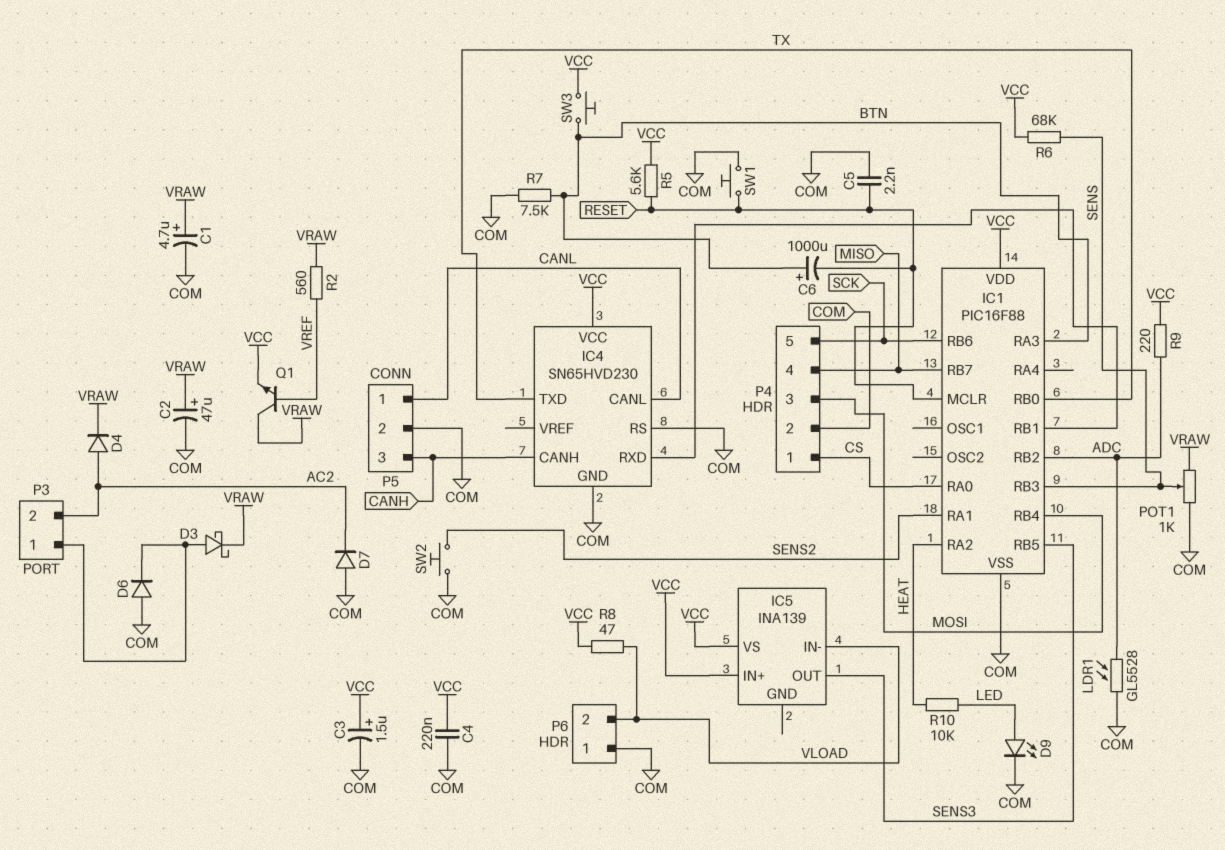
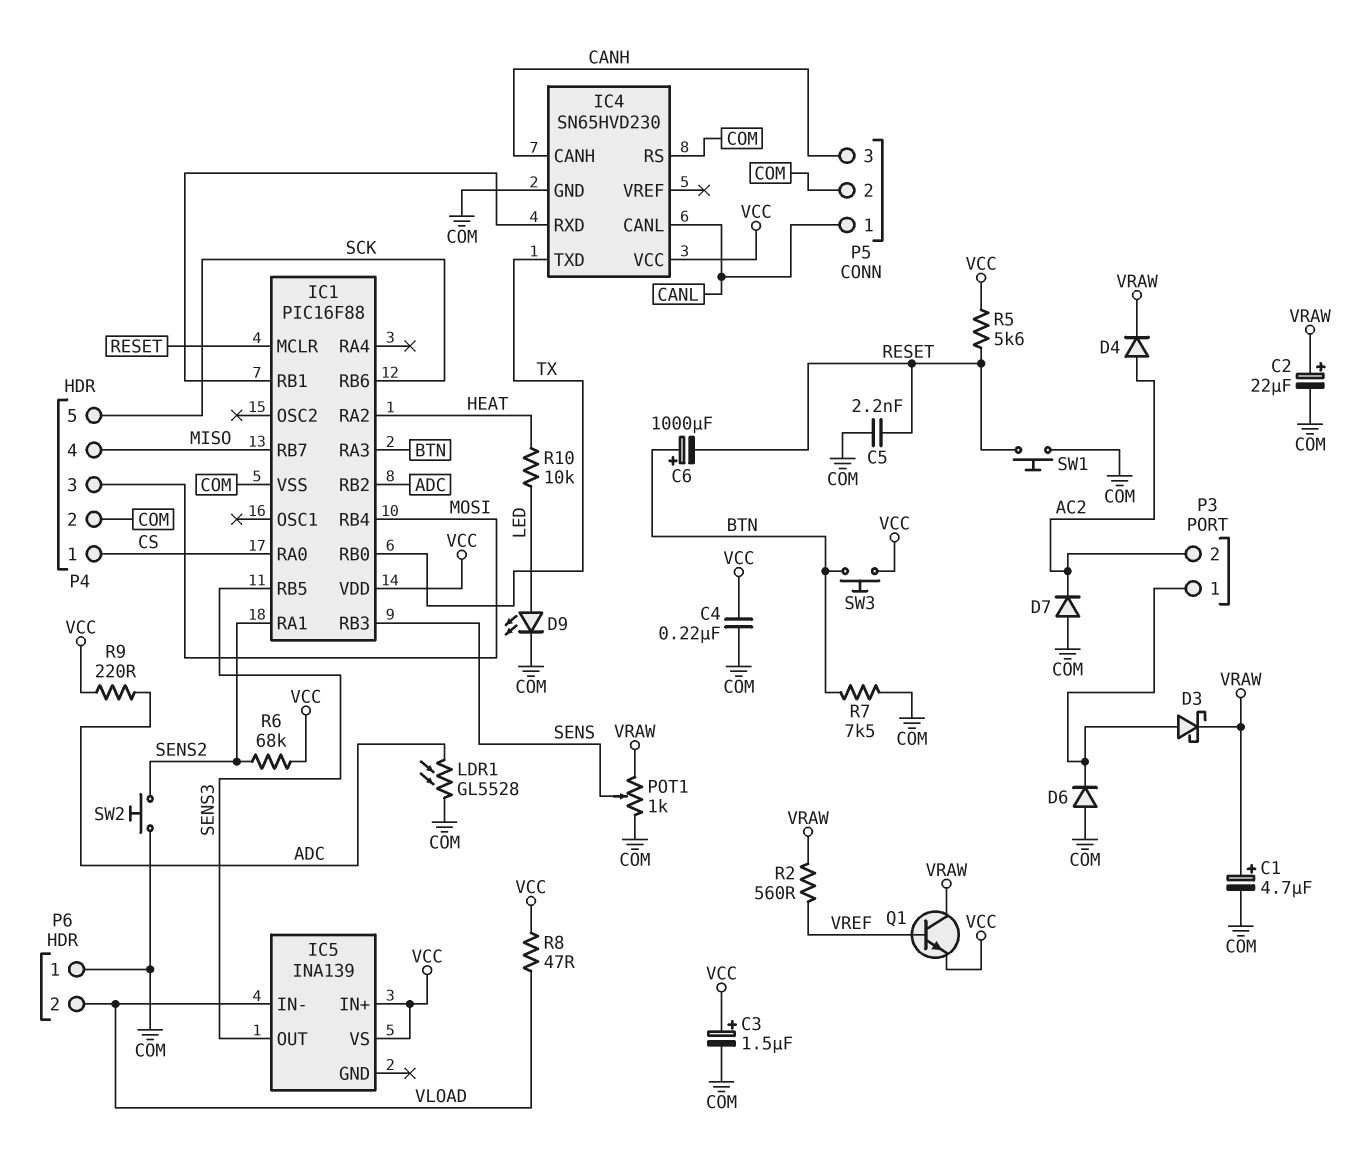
C2: 47uF (plus VRAW, minus COM) -> 22uF (plus VRAW, minus COM)
R6: 68k (SENS, VCC) -> 68k (SENS2, VCC)

